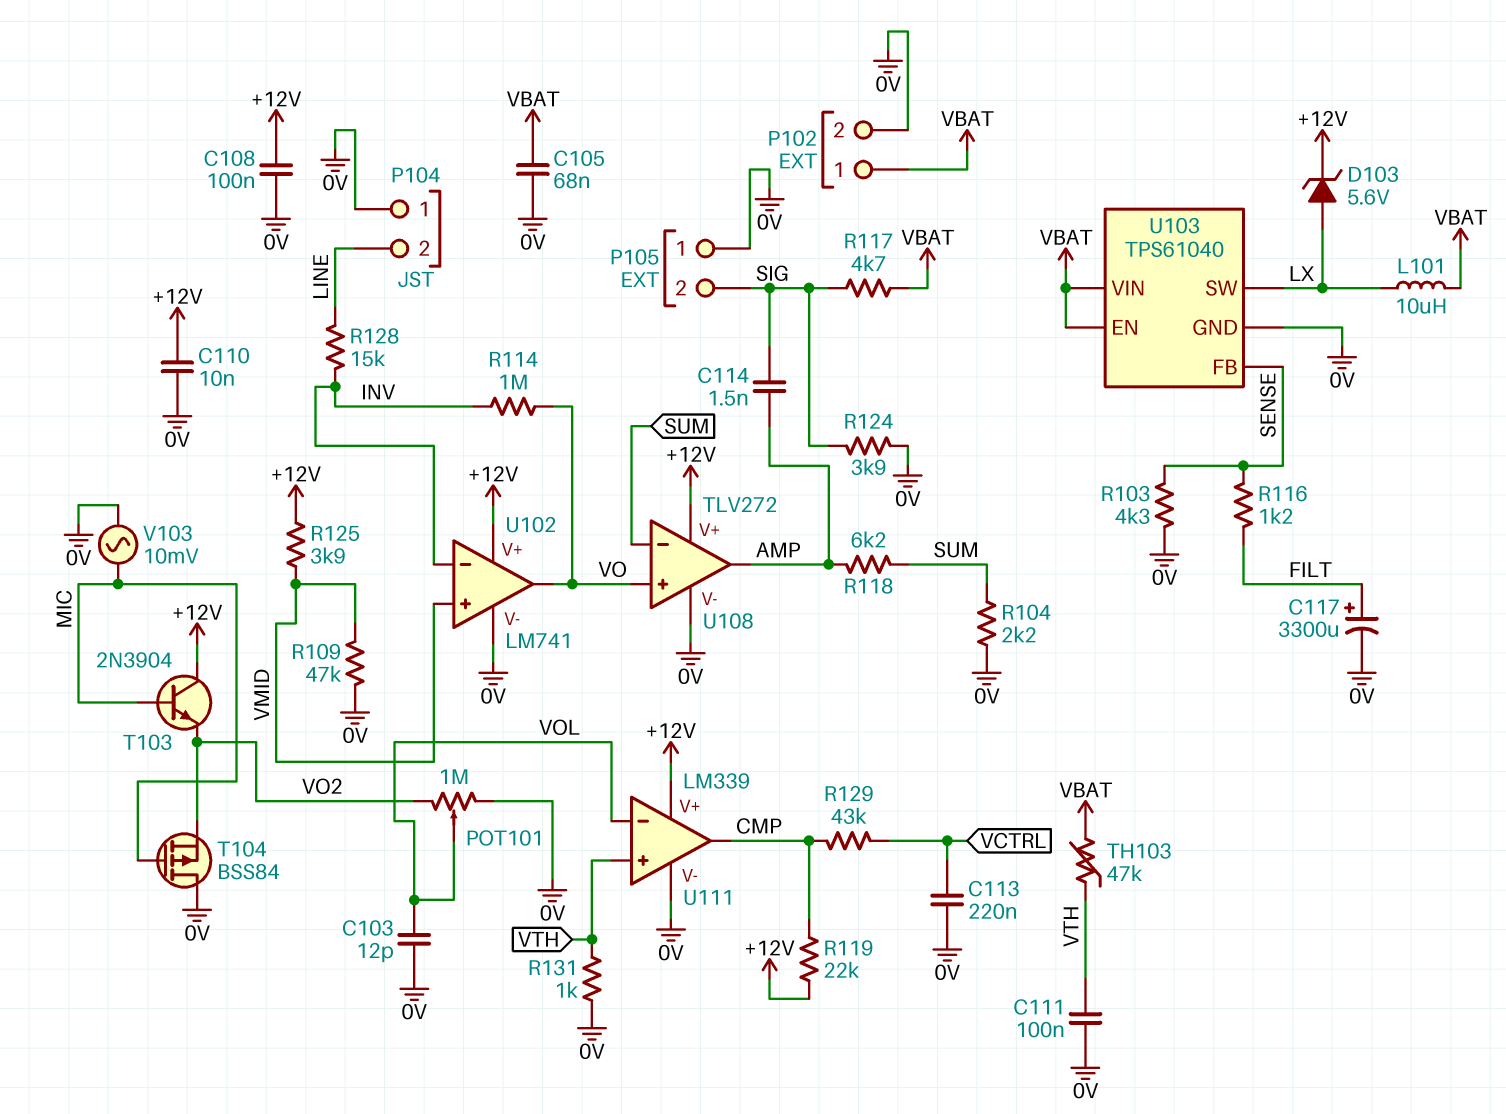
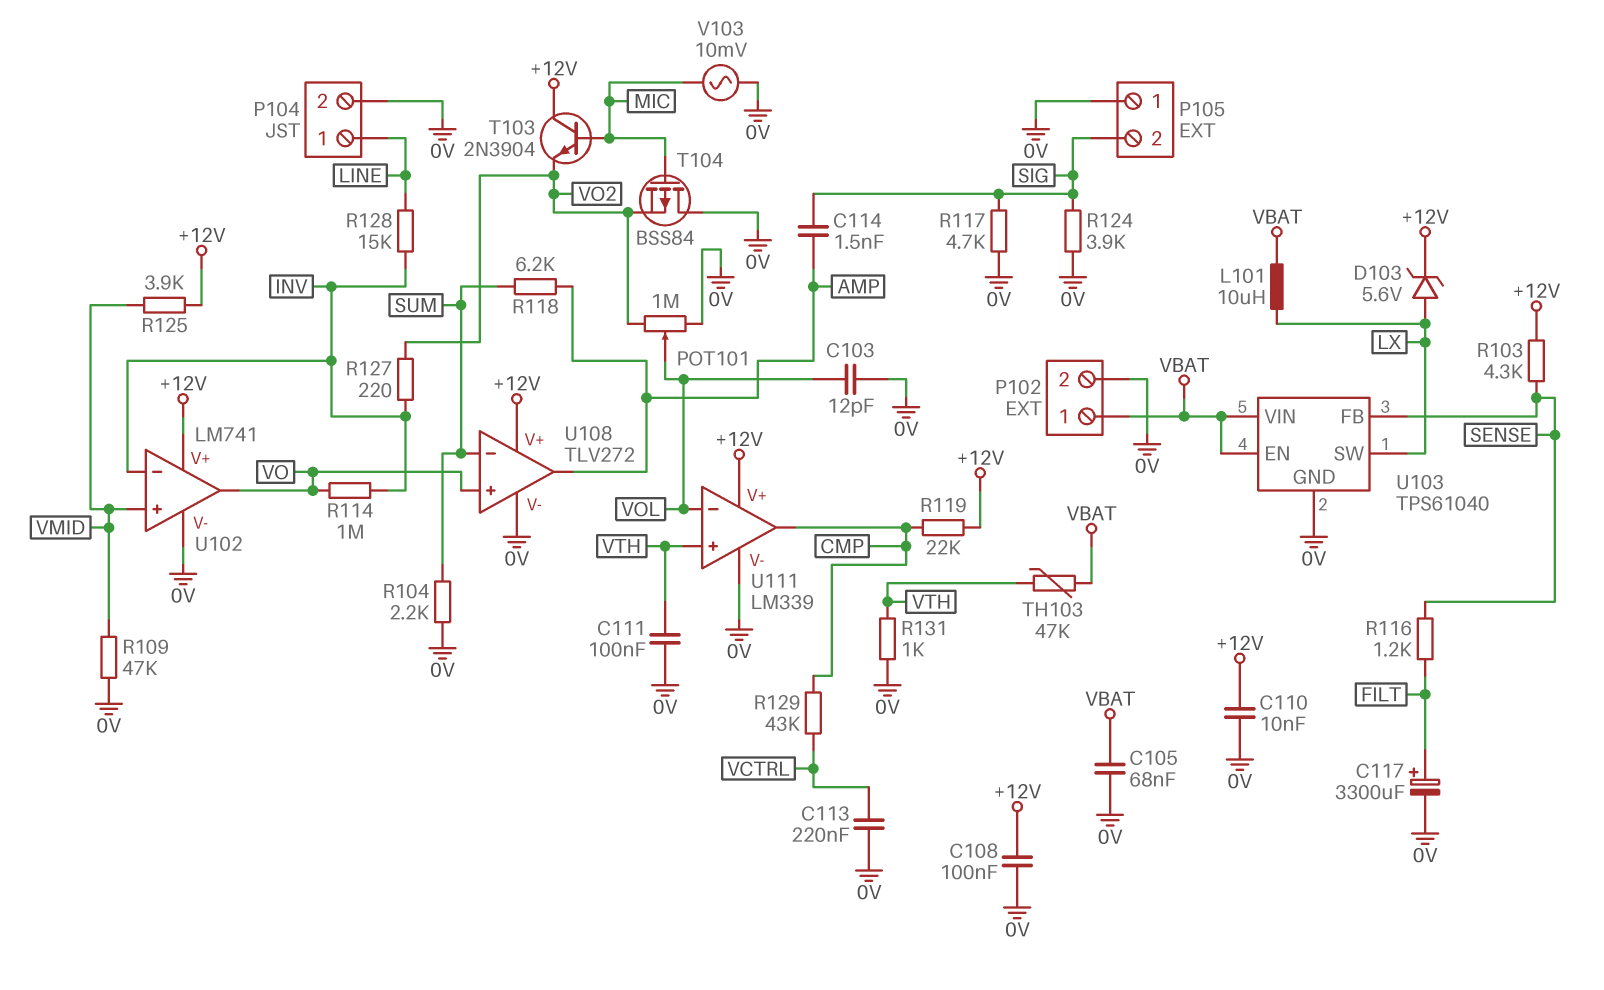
P104 pin 1: 0V -> LINE
P104 pin 2: LINE -> 0V
R103: 4.3k (0V, SENSE) -> 4.3k (+12V, SENSE)
R117: 4.7k (SIG, VBAT) -> 4.7k (0V, SIG)
R127: none -> 220 (INV, VO2)

